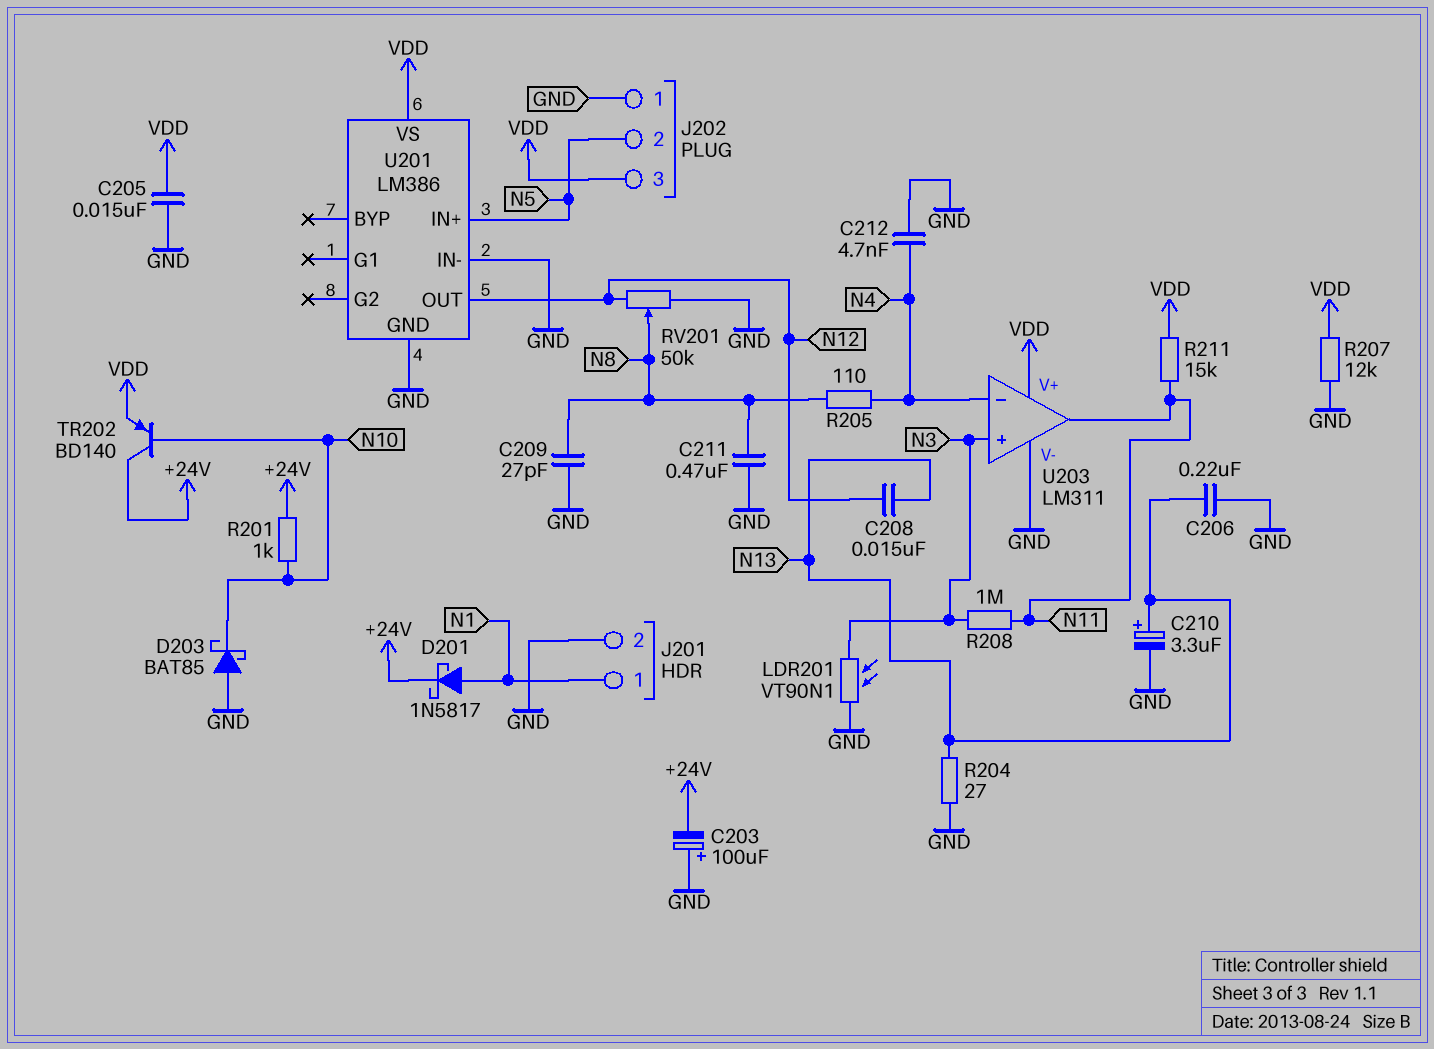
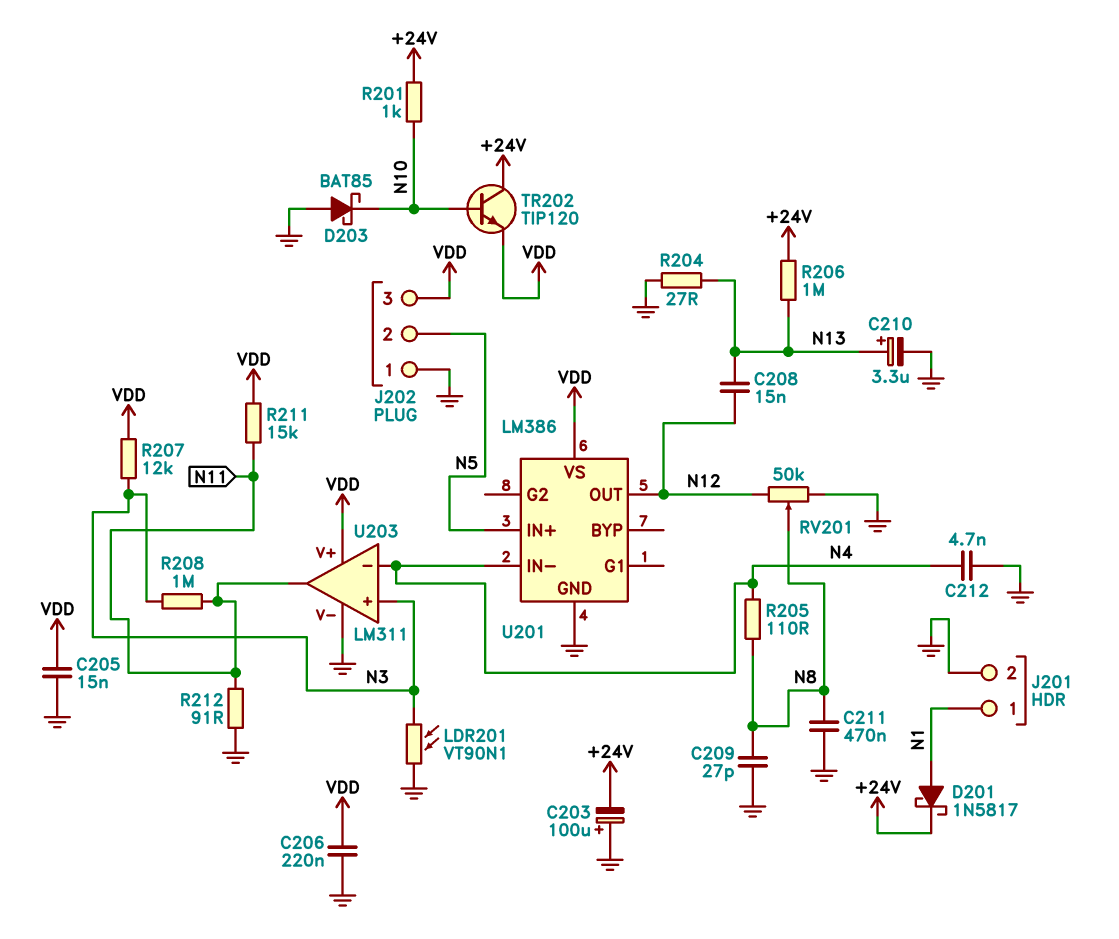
C206: 220nF (GND, N13) -> 220nF (GND, VDD)
R206: none -> 1M (+24V, N13)
R207: 12k (GND, VDD) -> 12k (N3, VDD)
R212: none -> 91 (GND, N11)
TR202: PNP BD140 (B N10, C +24V, E VDD) -> NPN TIP120 (B N10, C +24V, E VDD)
U201 pin IN-: GND -> N4

